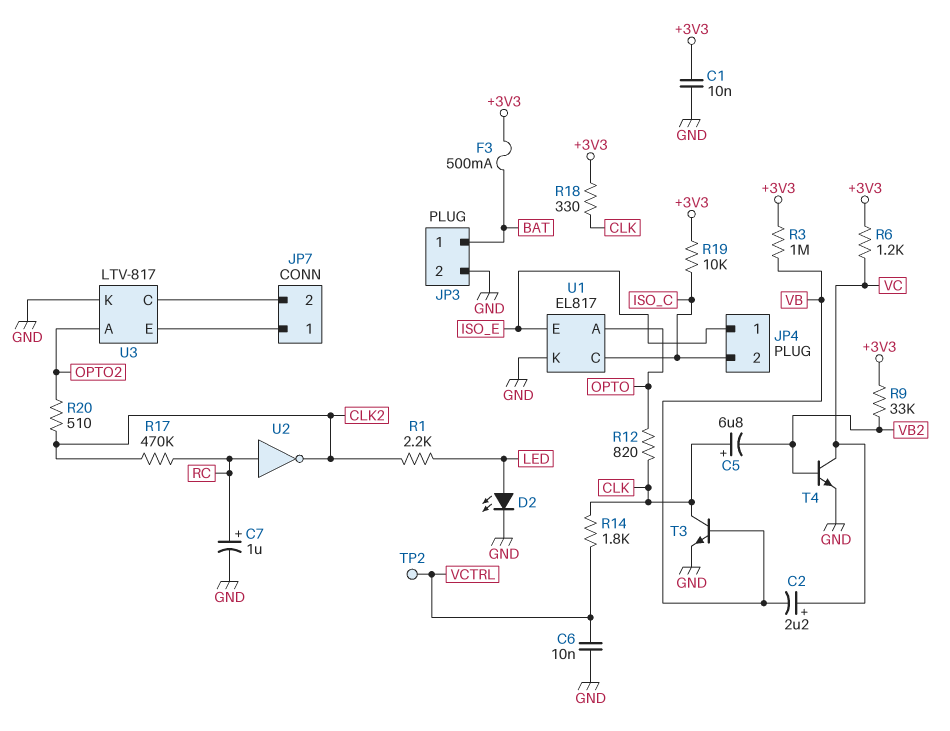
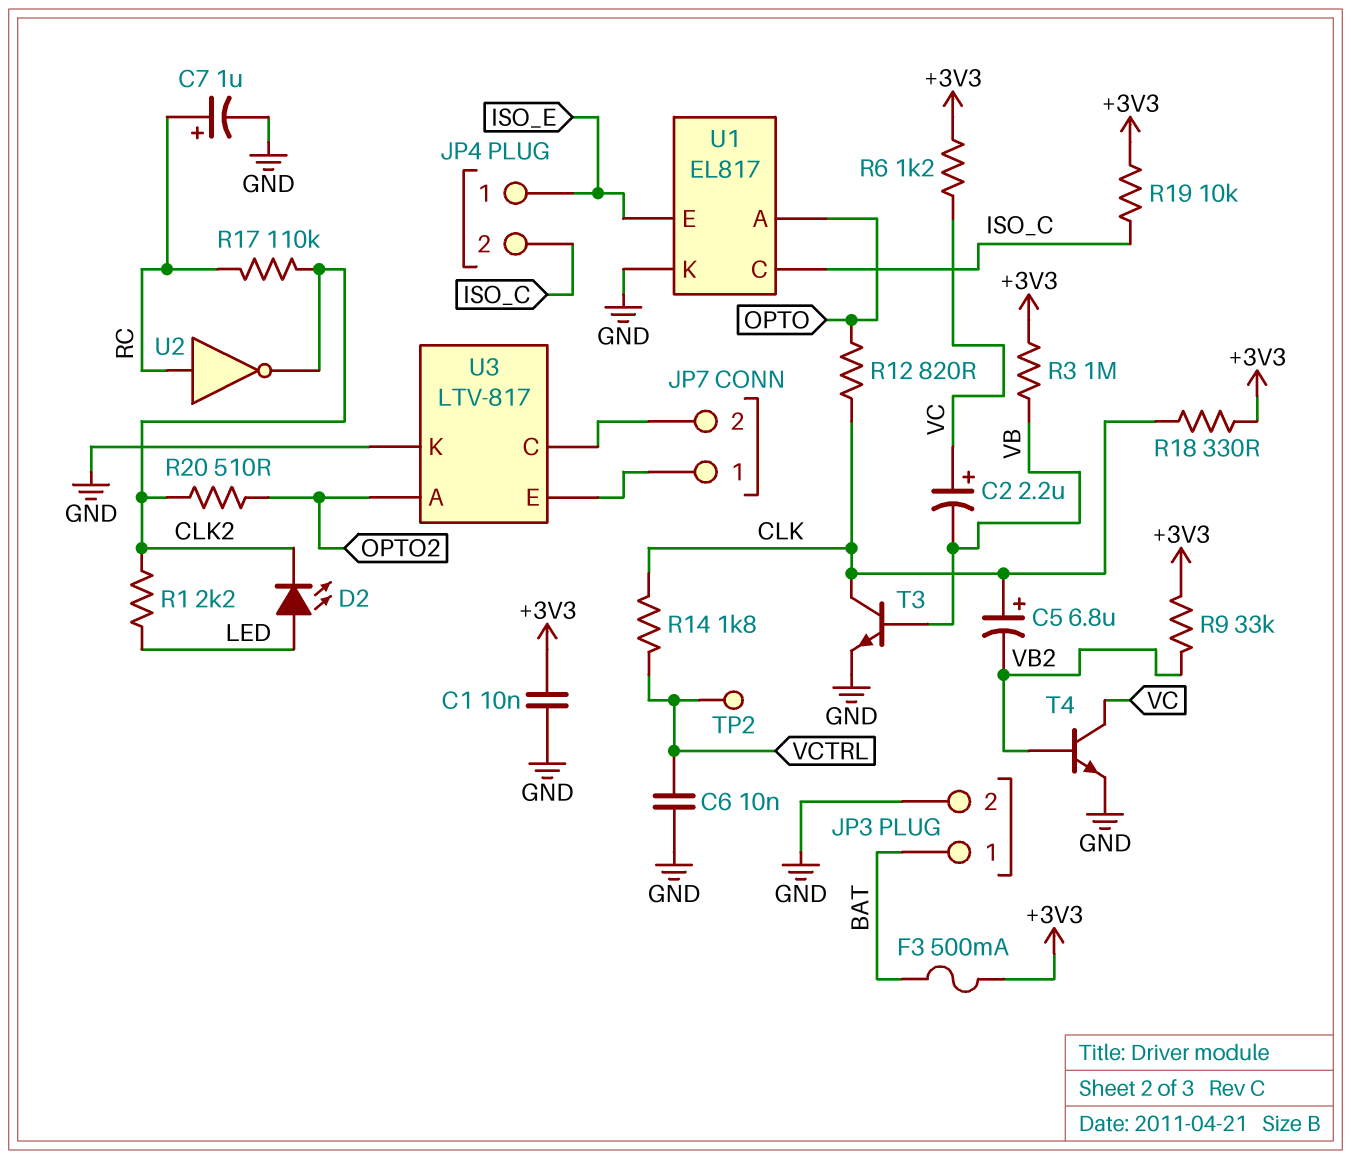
D2: LED (A LED, K GND) -> LED (A LED, K CLK2)
R17: 470k (CLK2, RC) -> 110k (CLK2, RC)

